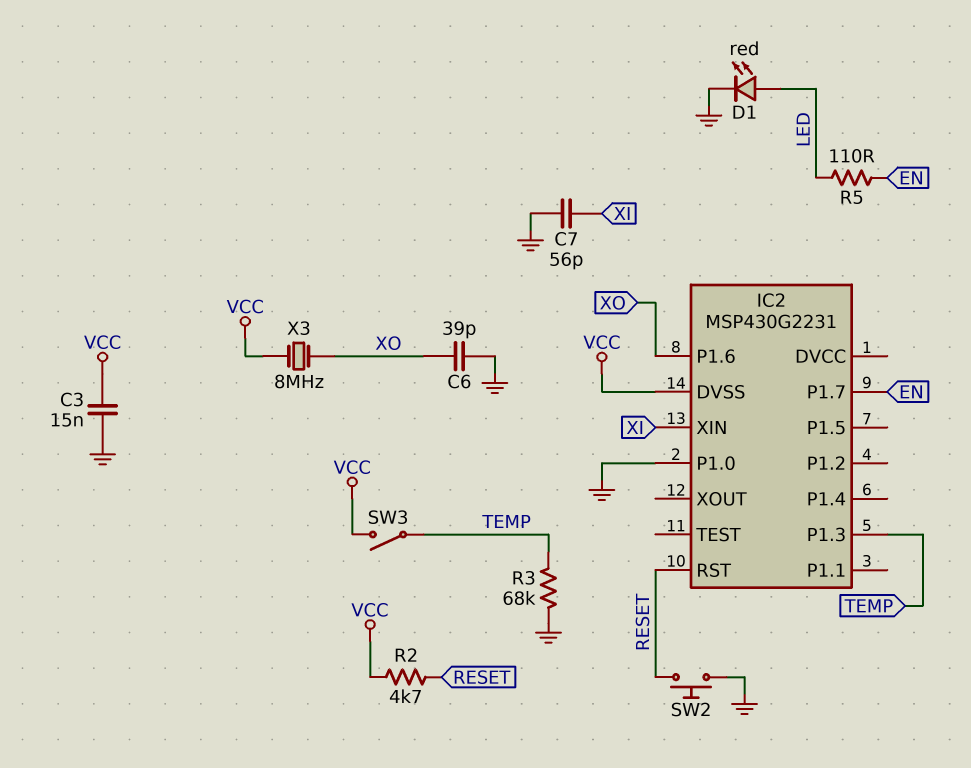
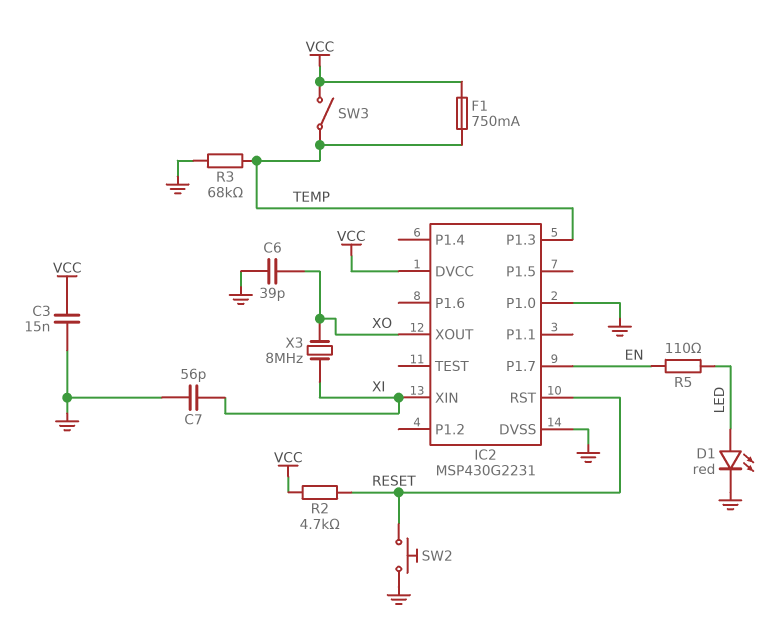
F1: none -> 750mA (TEMP, VCC)
IC2 pin DVCC: none -> VCC
IC2 pin DVSS: VCC -> GND
IC2 pin P1.6: XO -> none
IC2 pin XOUT: none -> XO
X3: 8MHz (VCC, XO) -> 8MHz (XI, XO)

